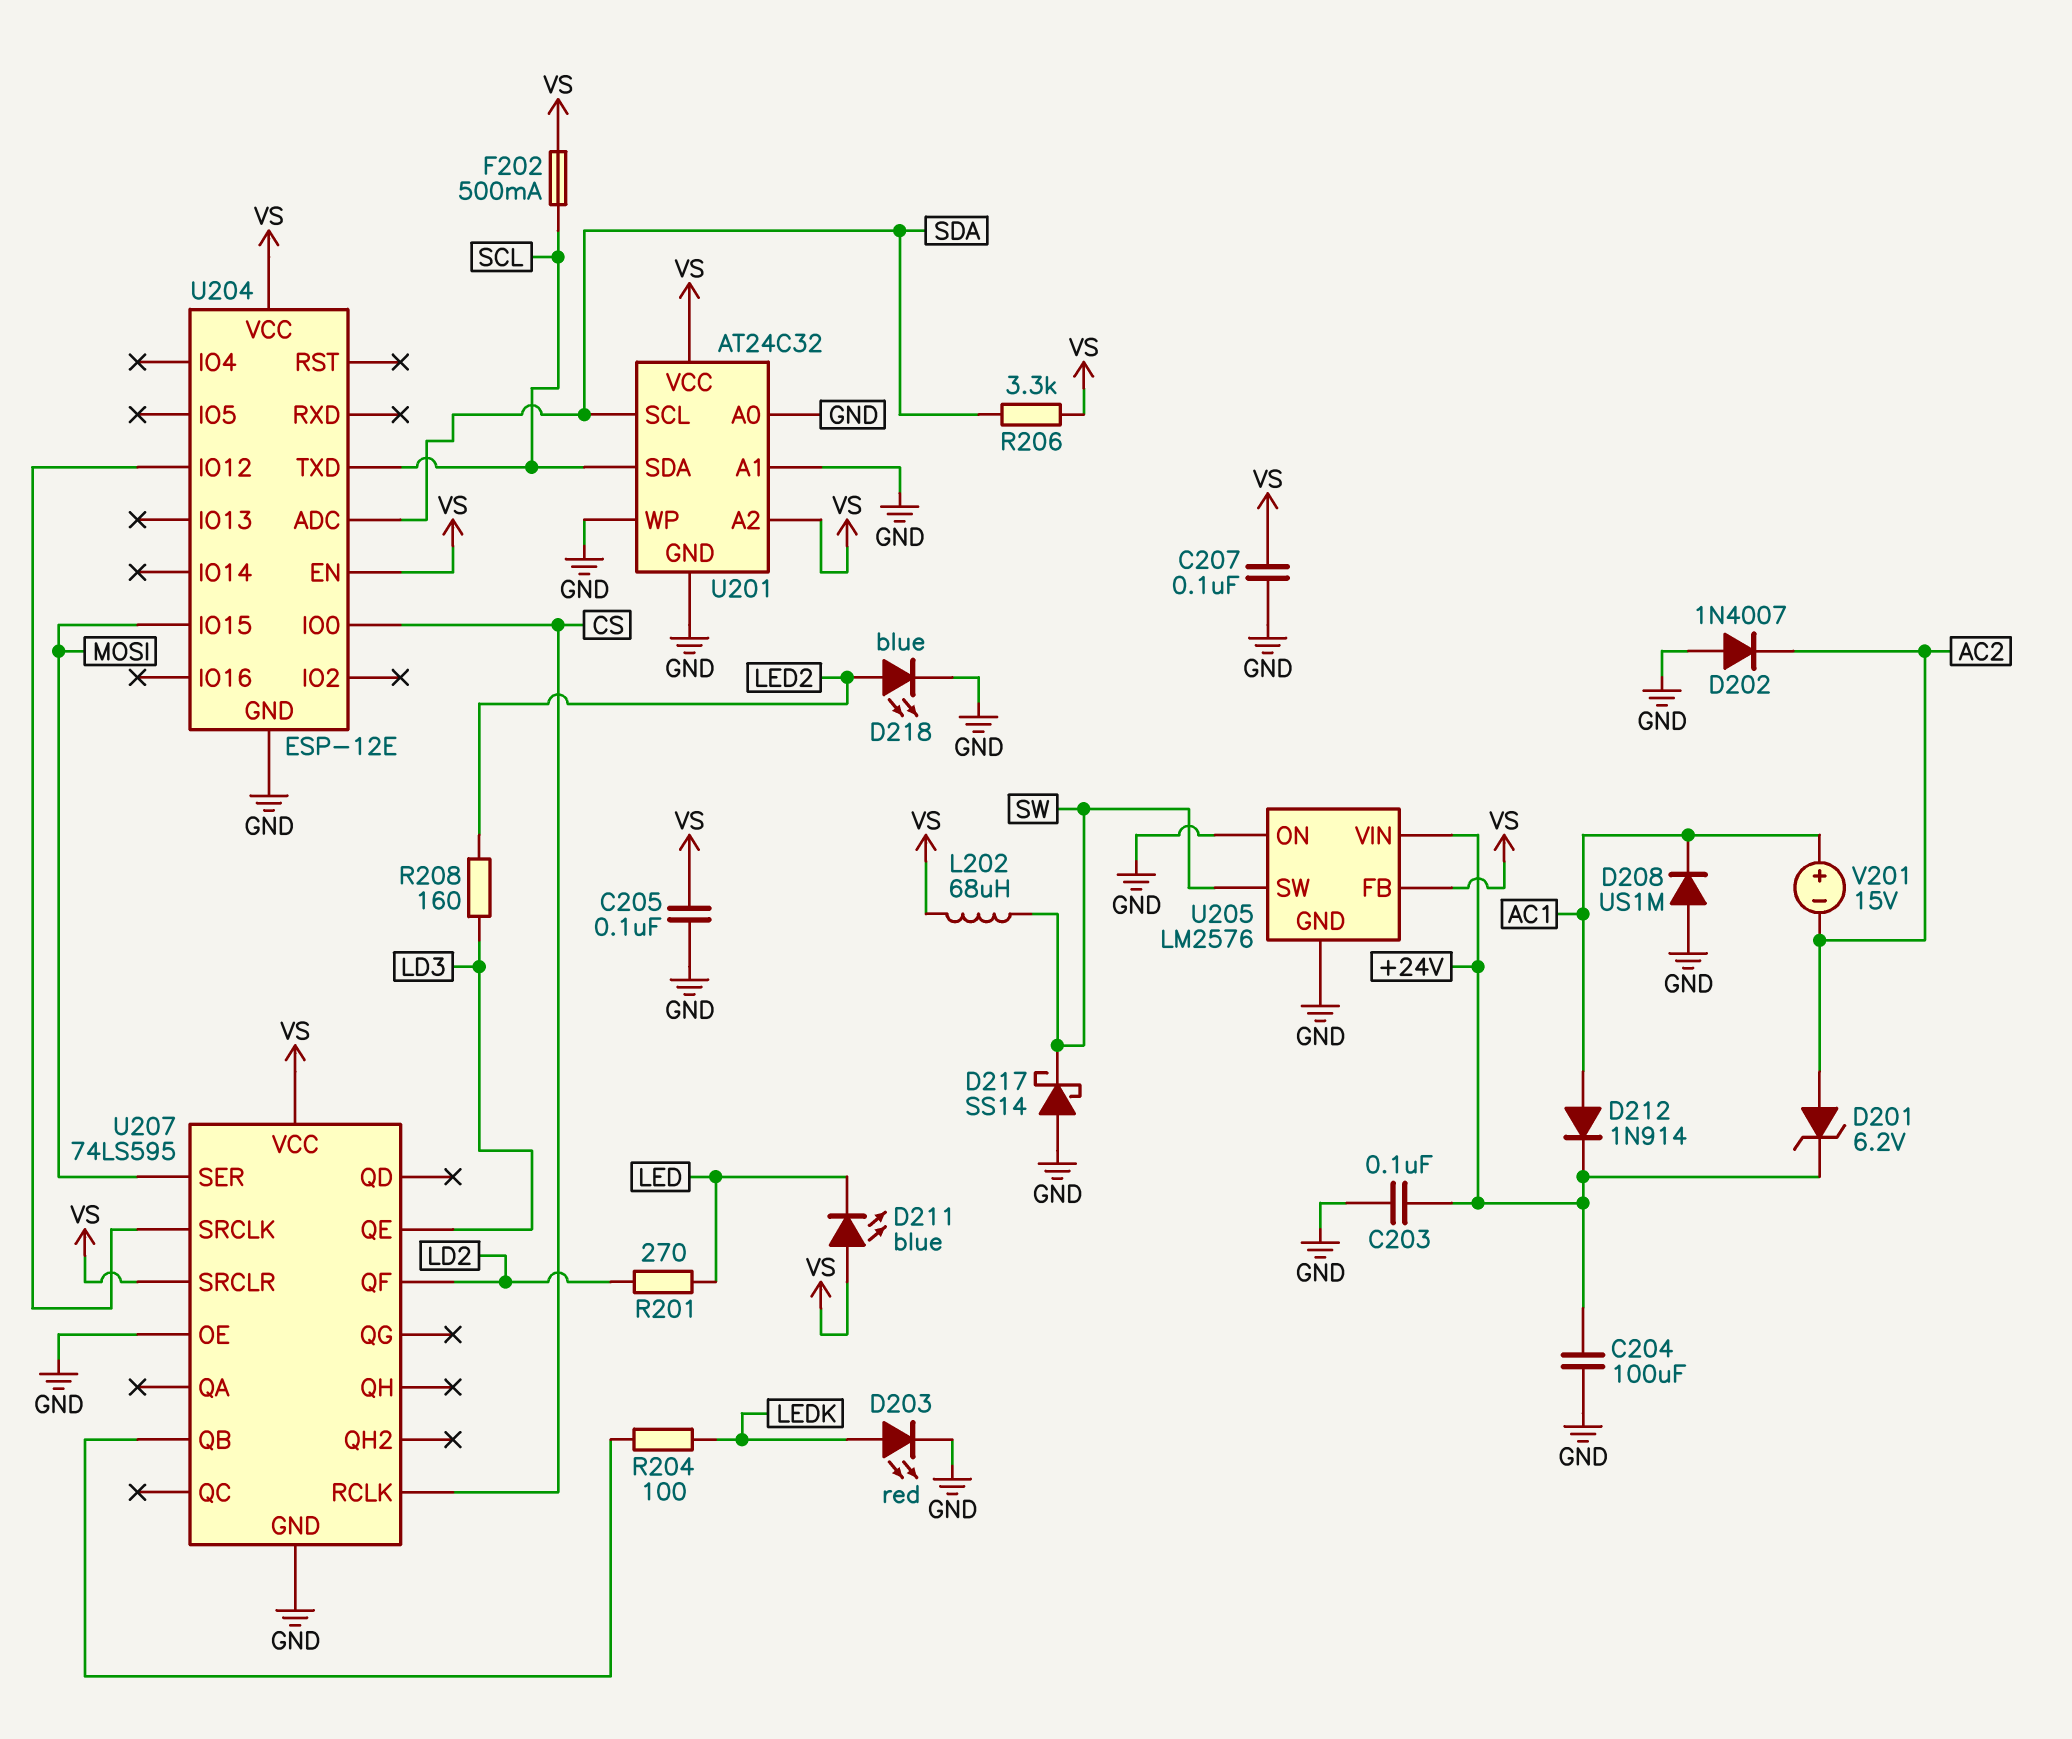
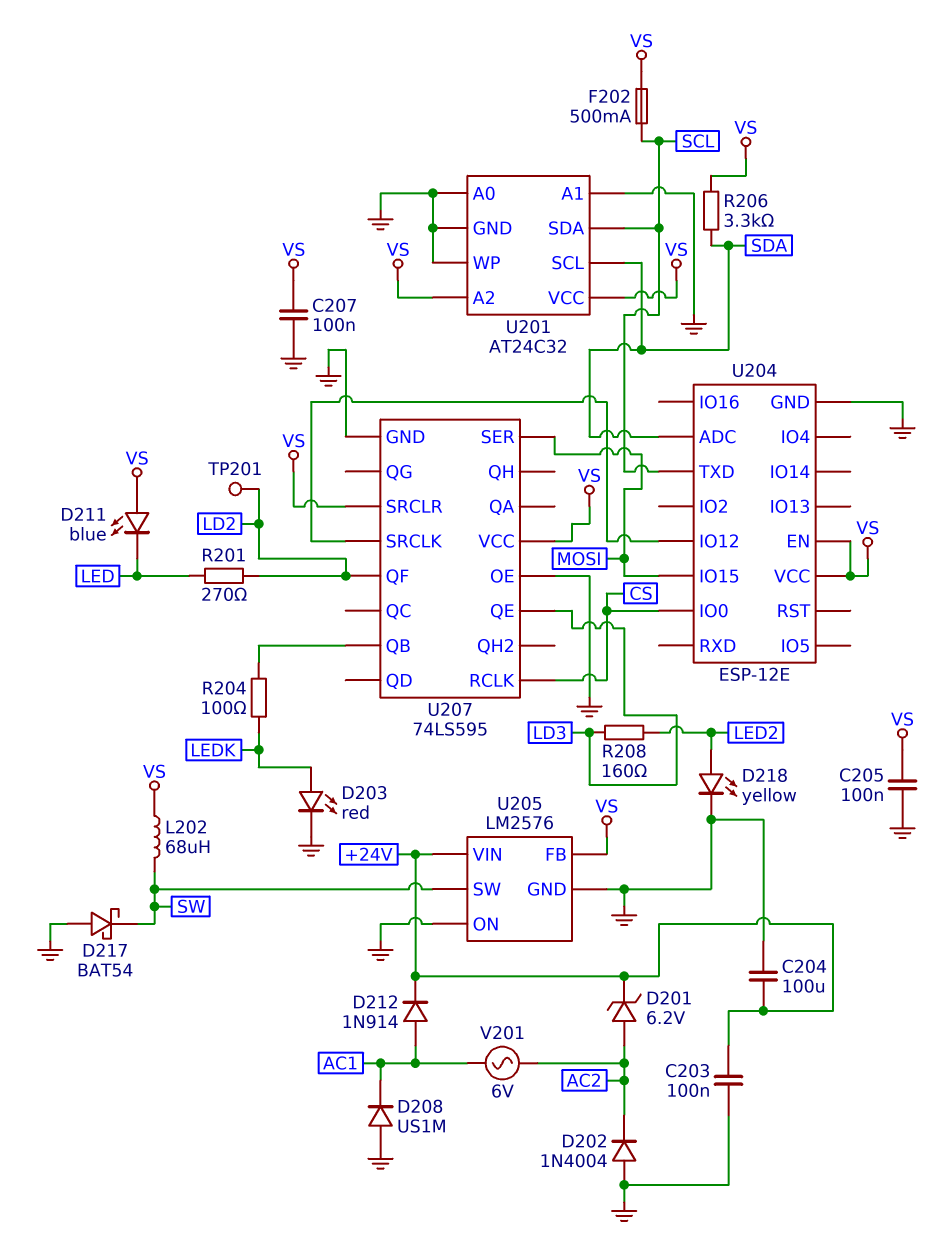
D202: diode 1N4007 (A GND, K AC2) -> diode 1N4004 (A GND, K AC2)
D217: schottky SS14 (A GND, K SW) -> schottky BAT54 (A GND, K SW)
D218: LED blue (A LED2, K GND) -> LED yellow (A LED2, K GND)
TP201: none -> test point (LD2)
V201: 15V (plus AC1, minus AC2) -> AC 6V (AC1, AC2)

